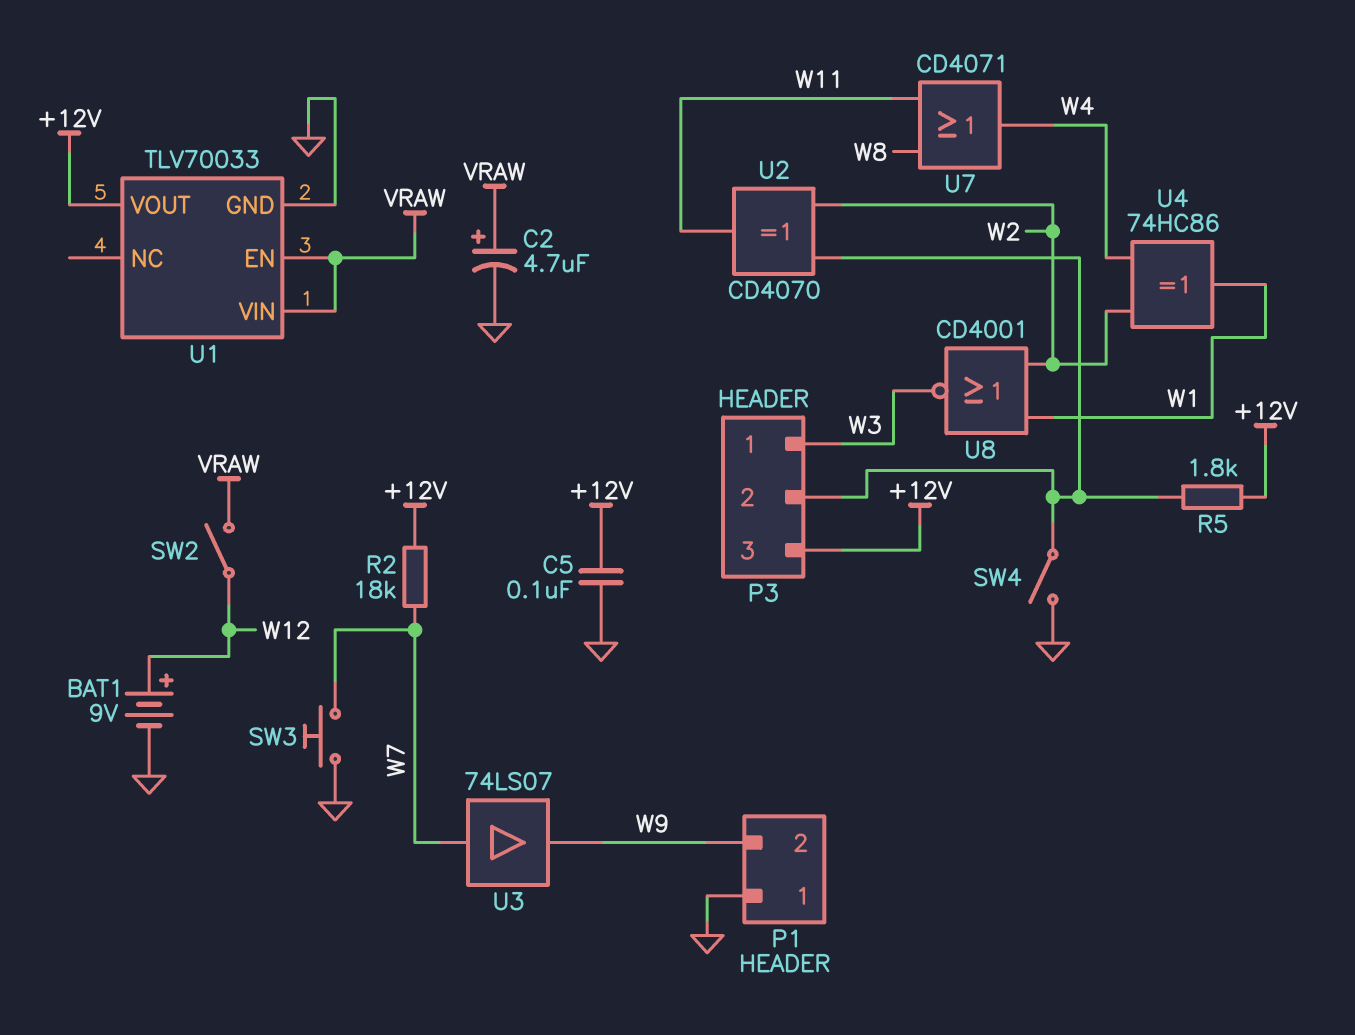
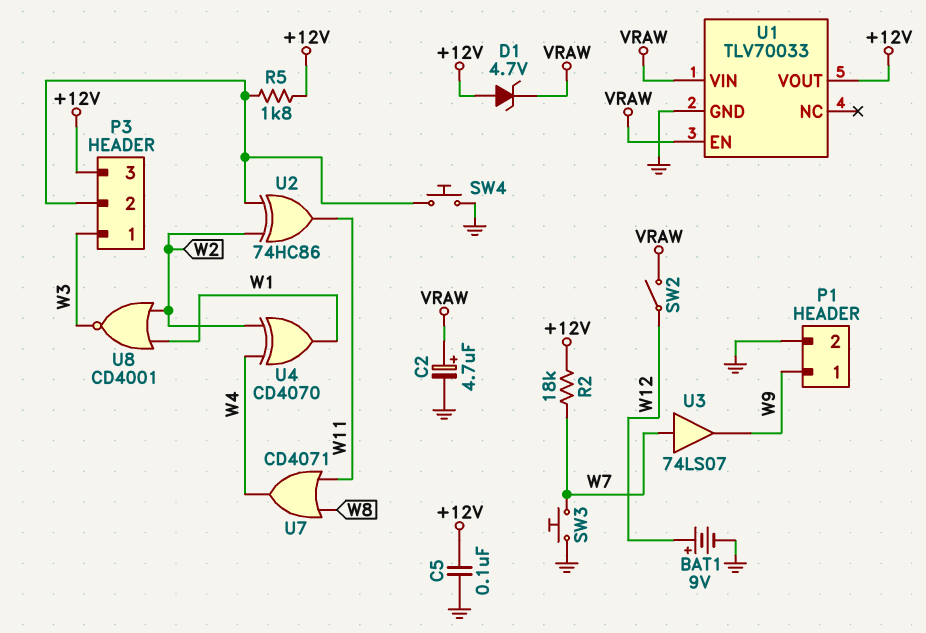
D1: none -> zener 4.7V (A +12V, K VRAW)
P1 pin 1: GND -> W9
P1 pin 2: W9 -> GND
SW4: switch (GND, P3/2) -> button (GND, P3/2)
U2: XOR CD4070 (in P3/2, in W2, out W11) -> XOR 74HC86 (in P3/2, in W2, out W11)
U4: XOR 74HC86 (in W2, in W4, out W1) -> XOR CD4070 (in W2, in W4, out W1)

